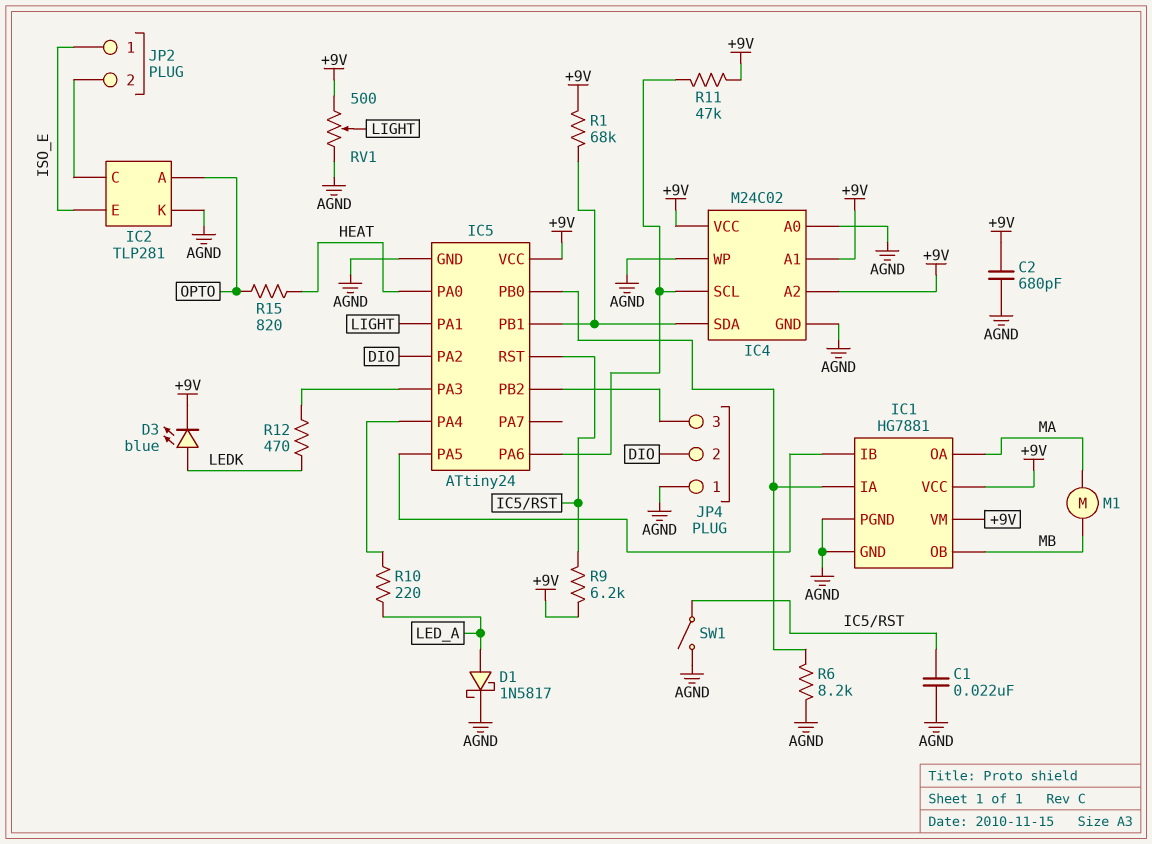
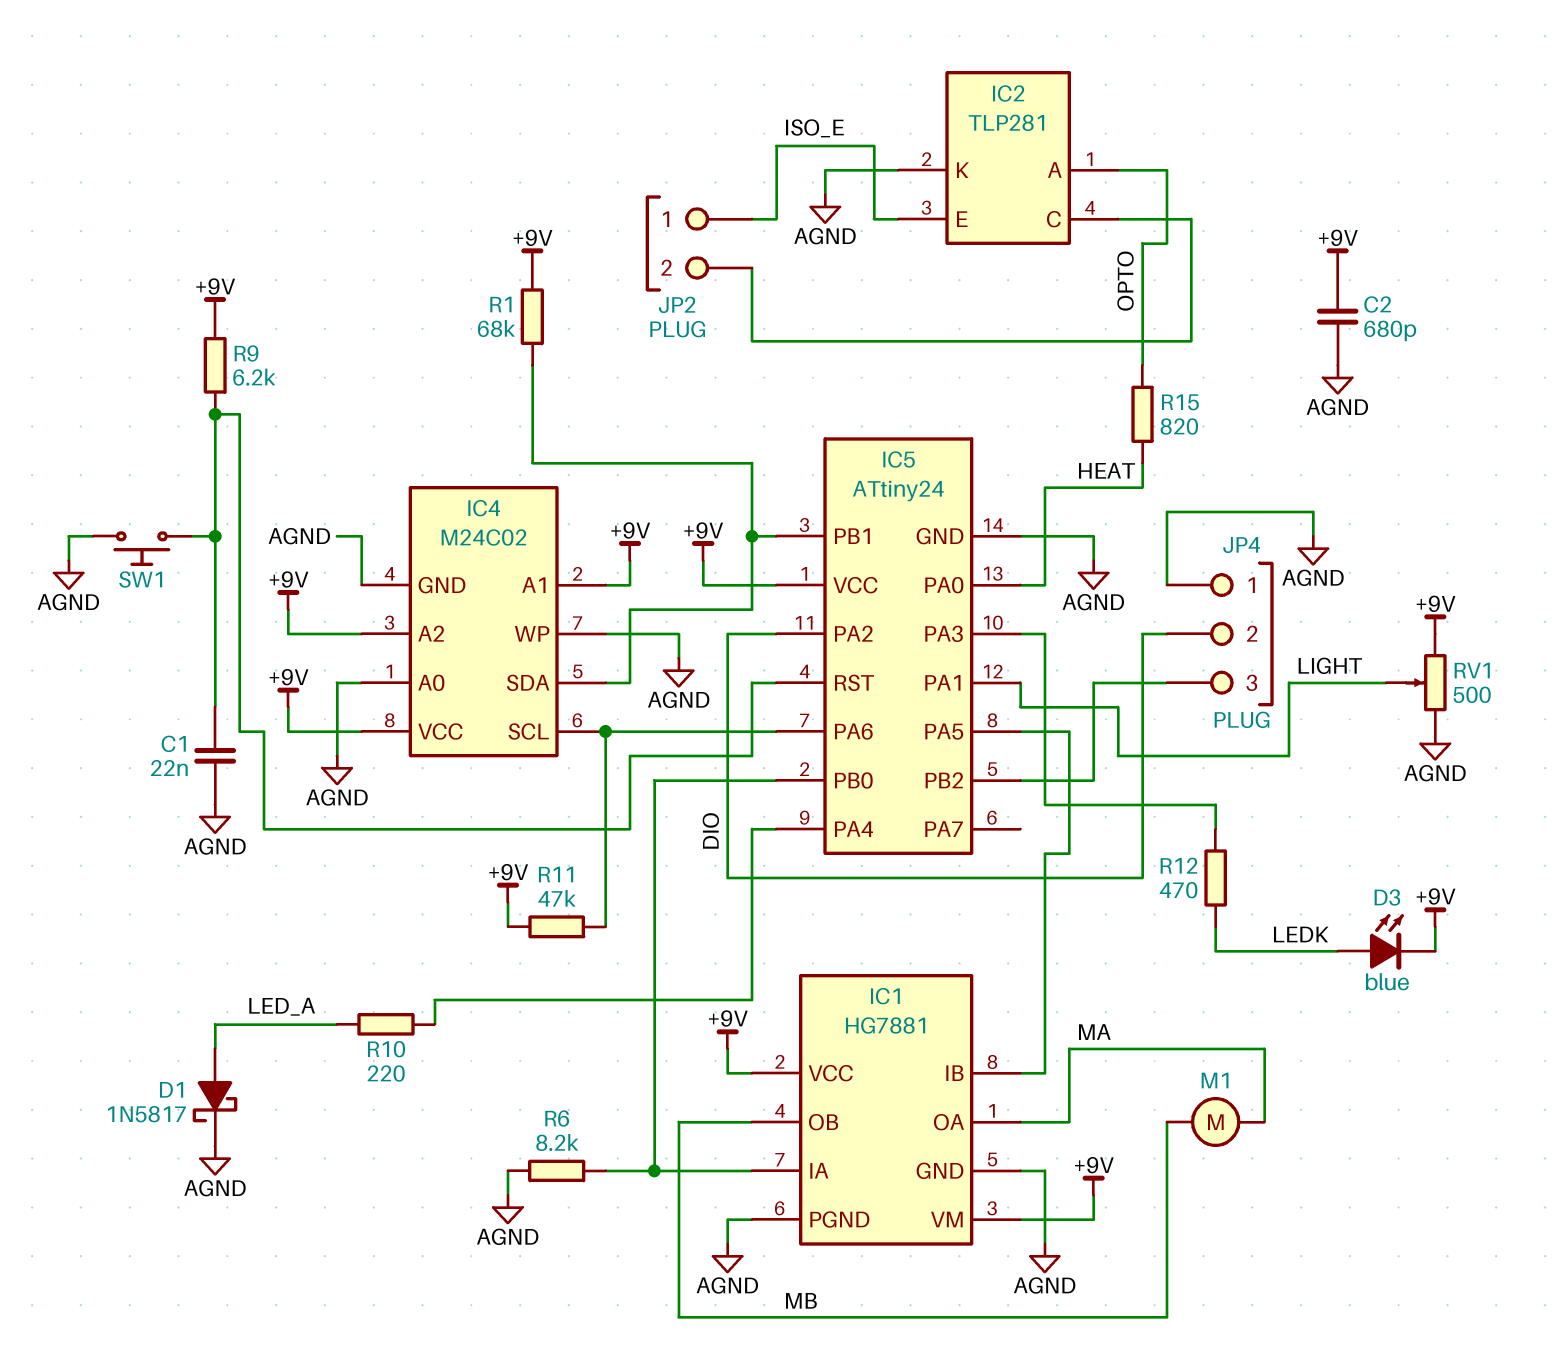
SW1: switch (AGND, IC5/RST) -> button (AGND, IC5/RST)

